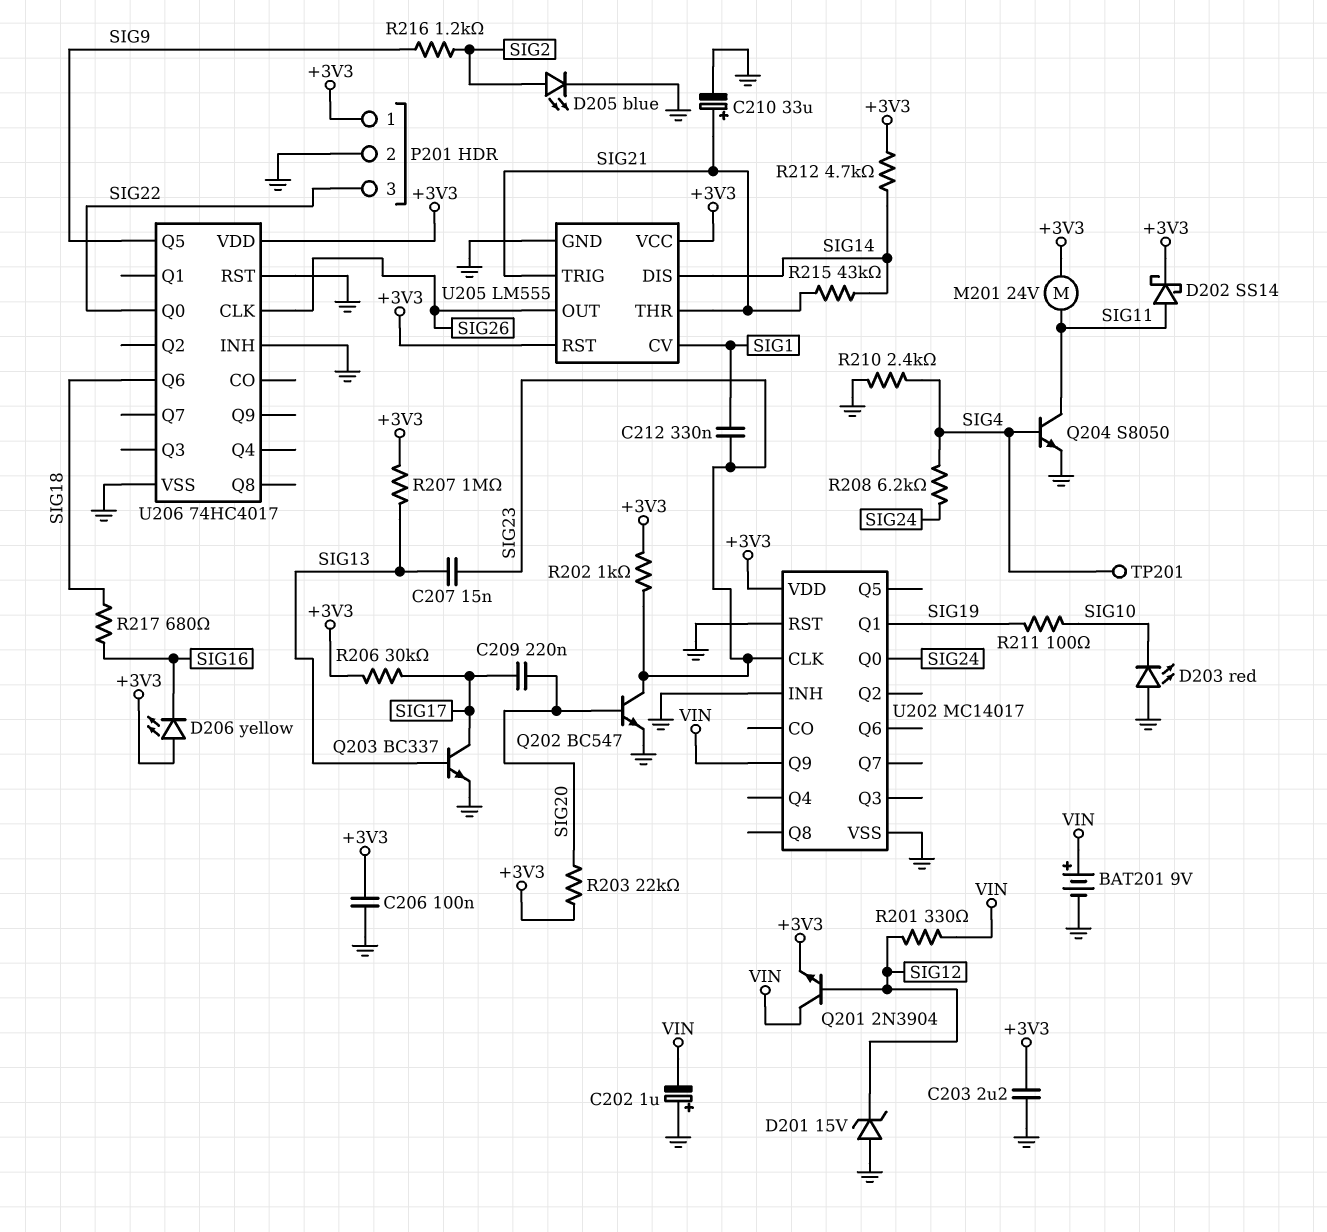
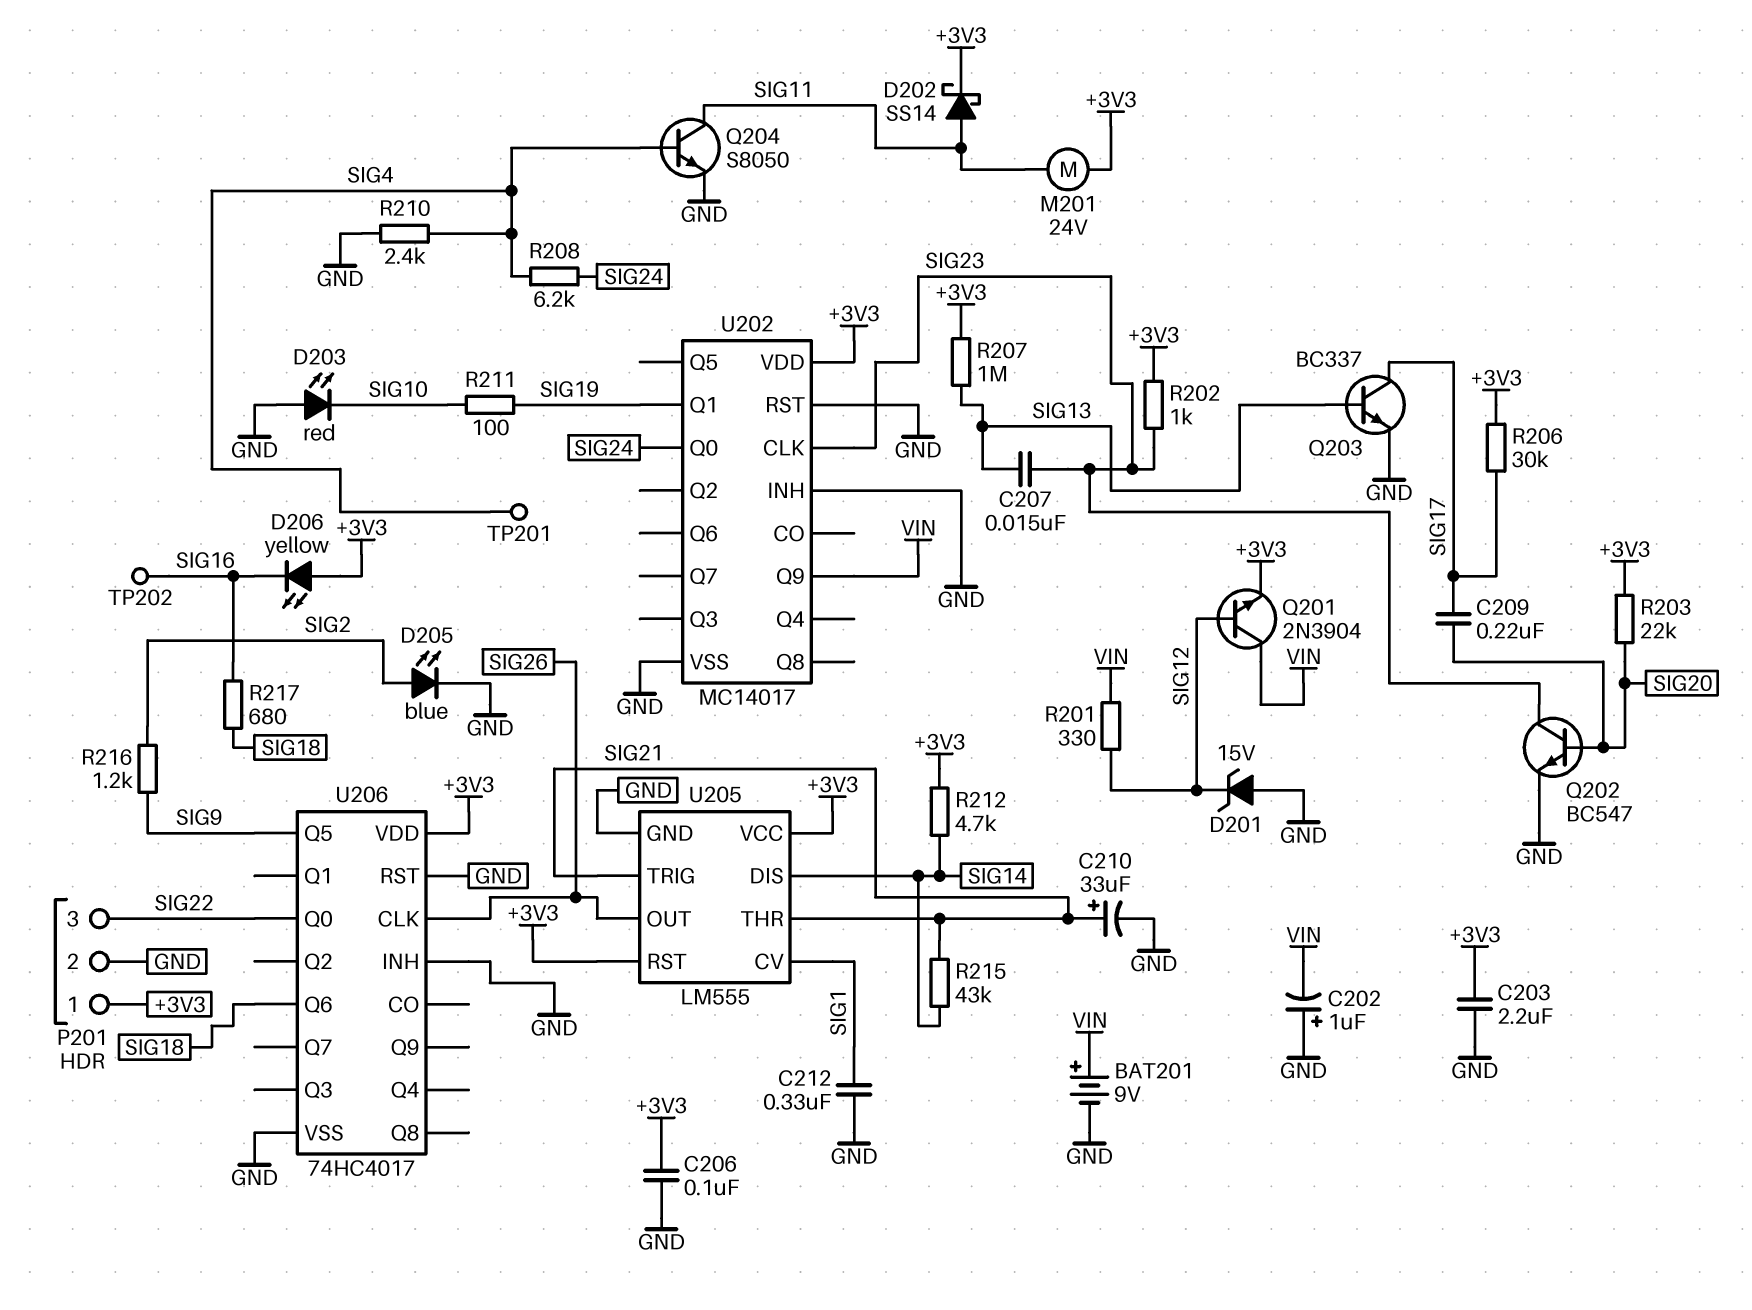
C212: 330nF (SIG1, SIG23) -> 330nF (GND, SIG1)
TP202: none -> test point (SIG16)

